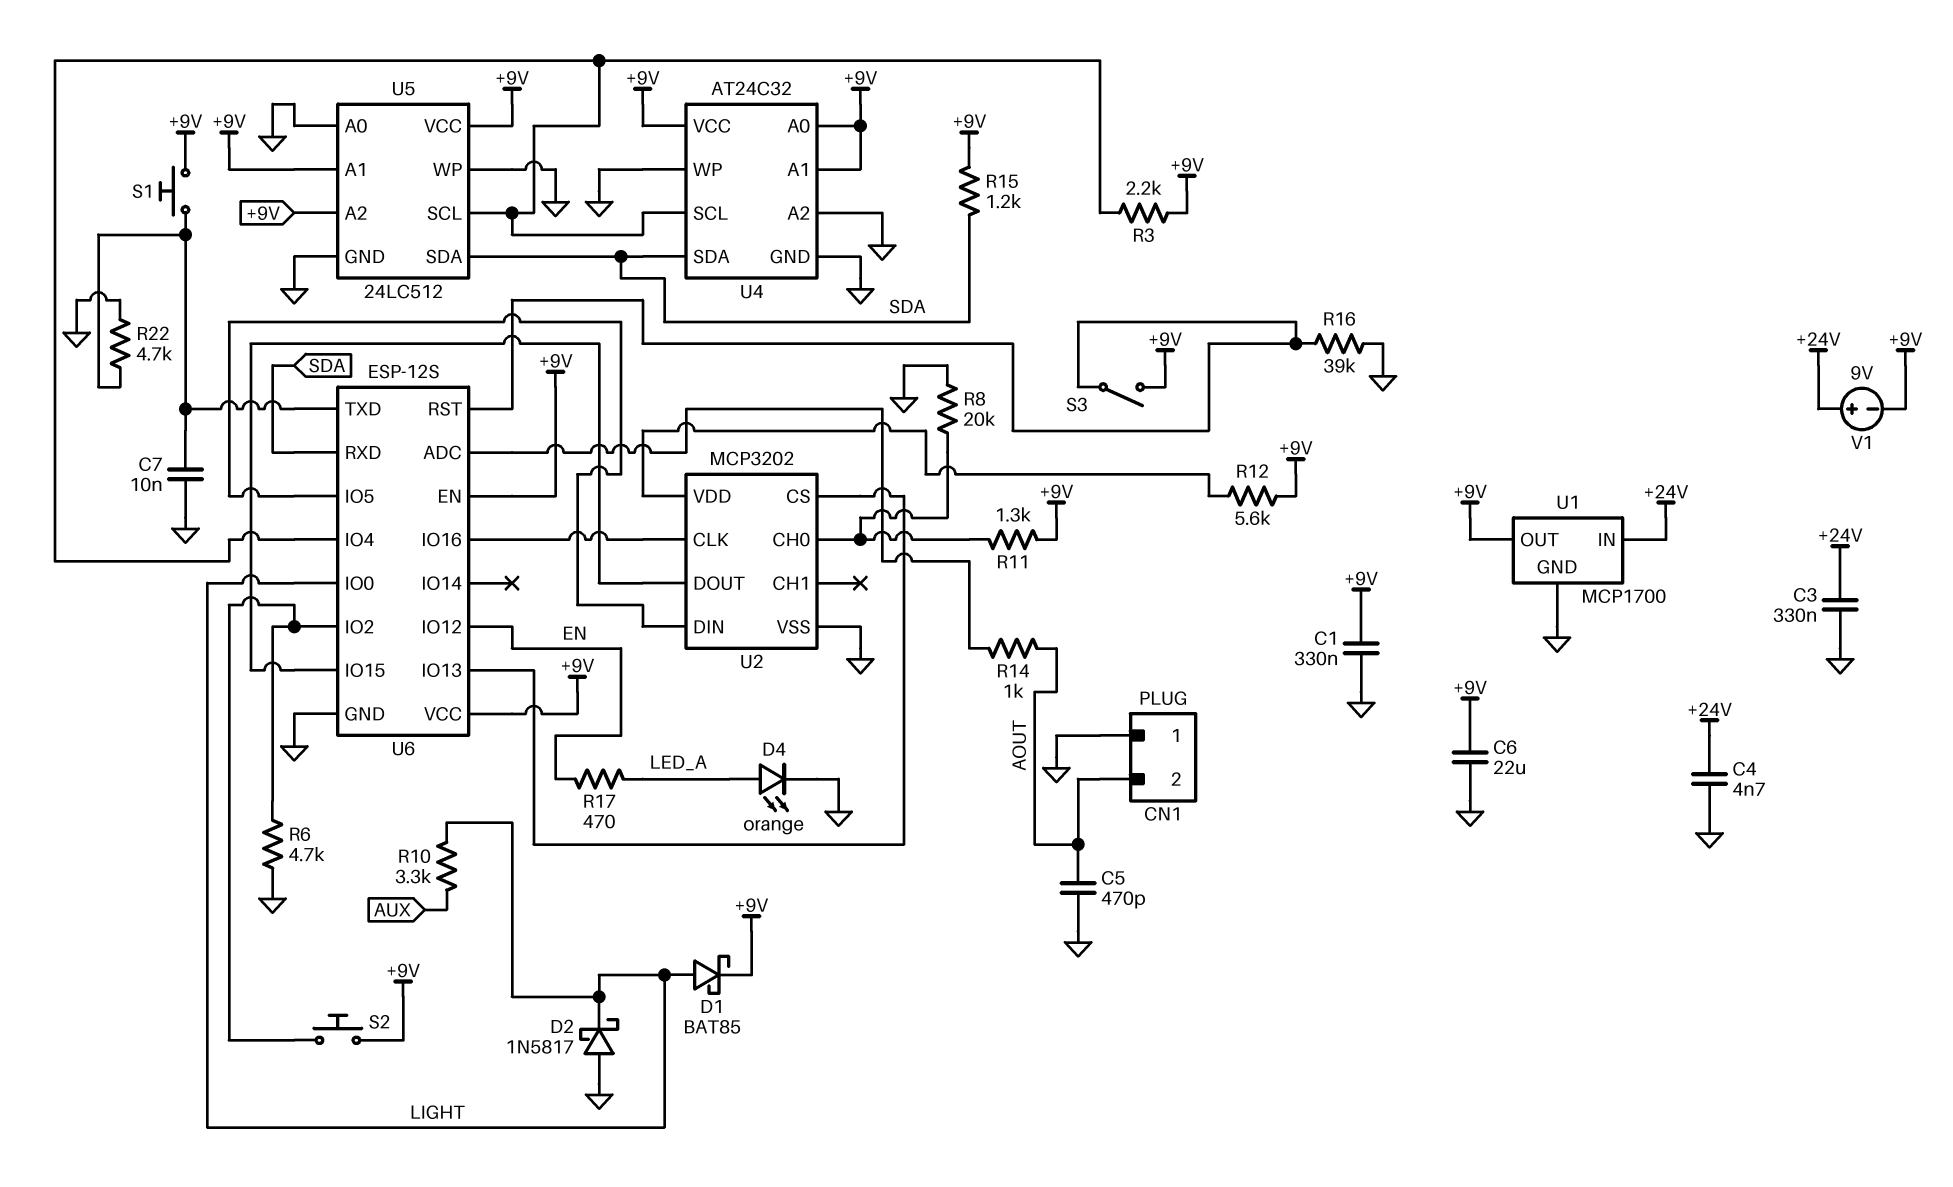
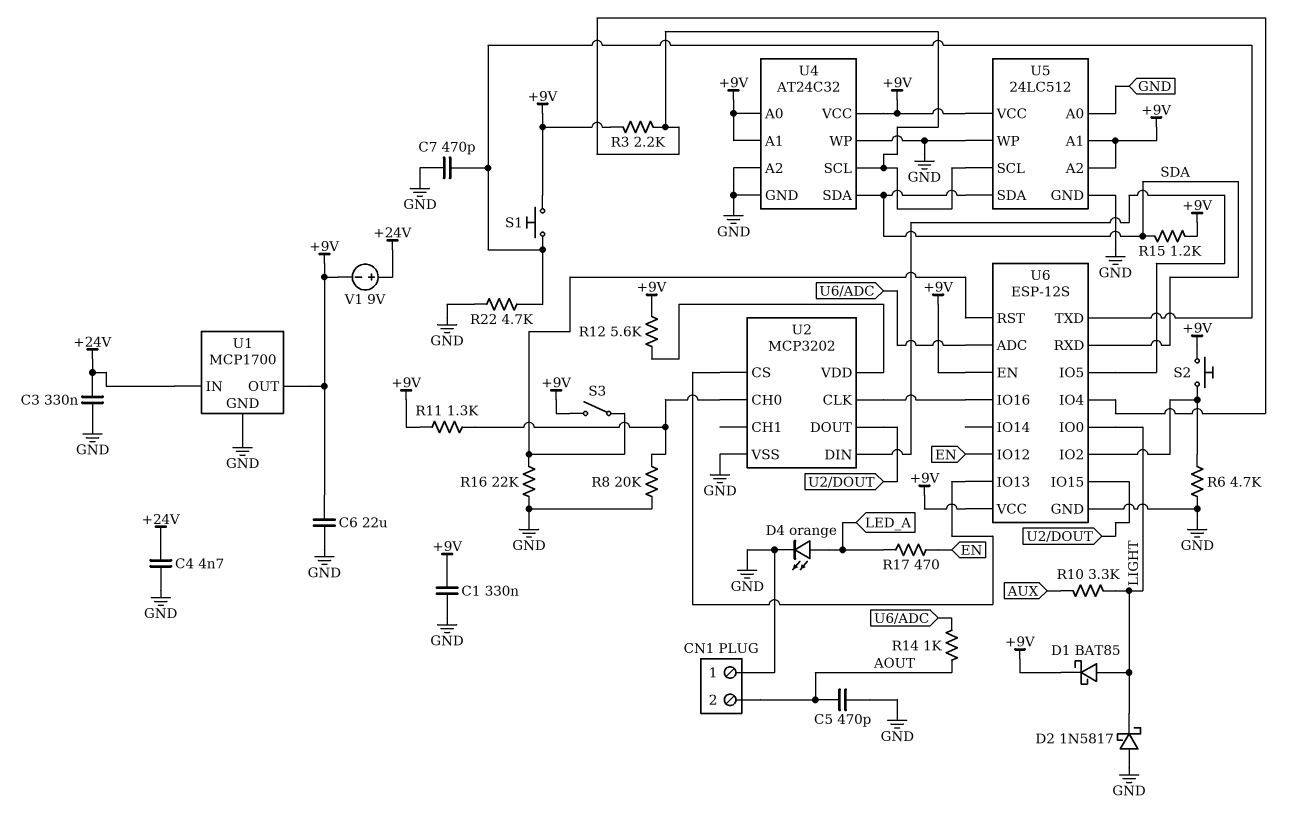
C7: 10nF (GND, U6/TXD) -> 470pF (GND, U6/TXD)
R16: 39k (GND, U6/RST) -> 22k (GND, U6/RST)

